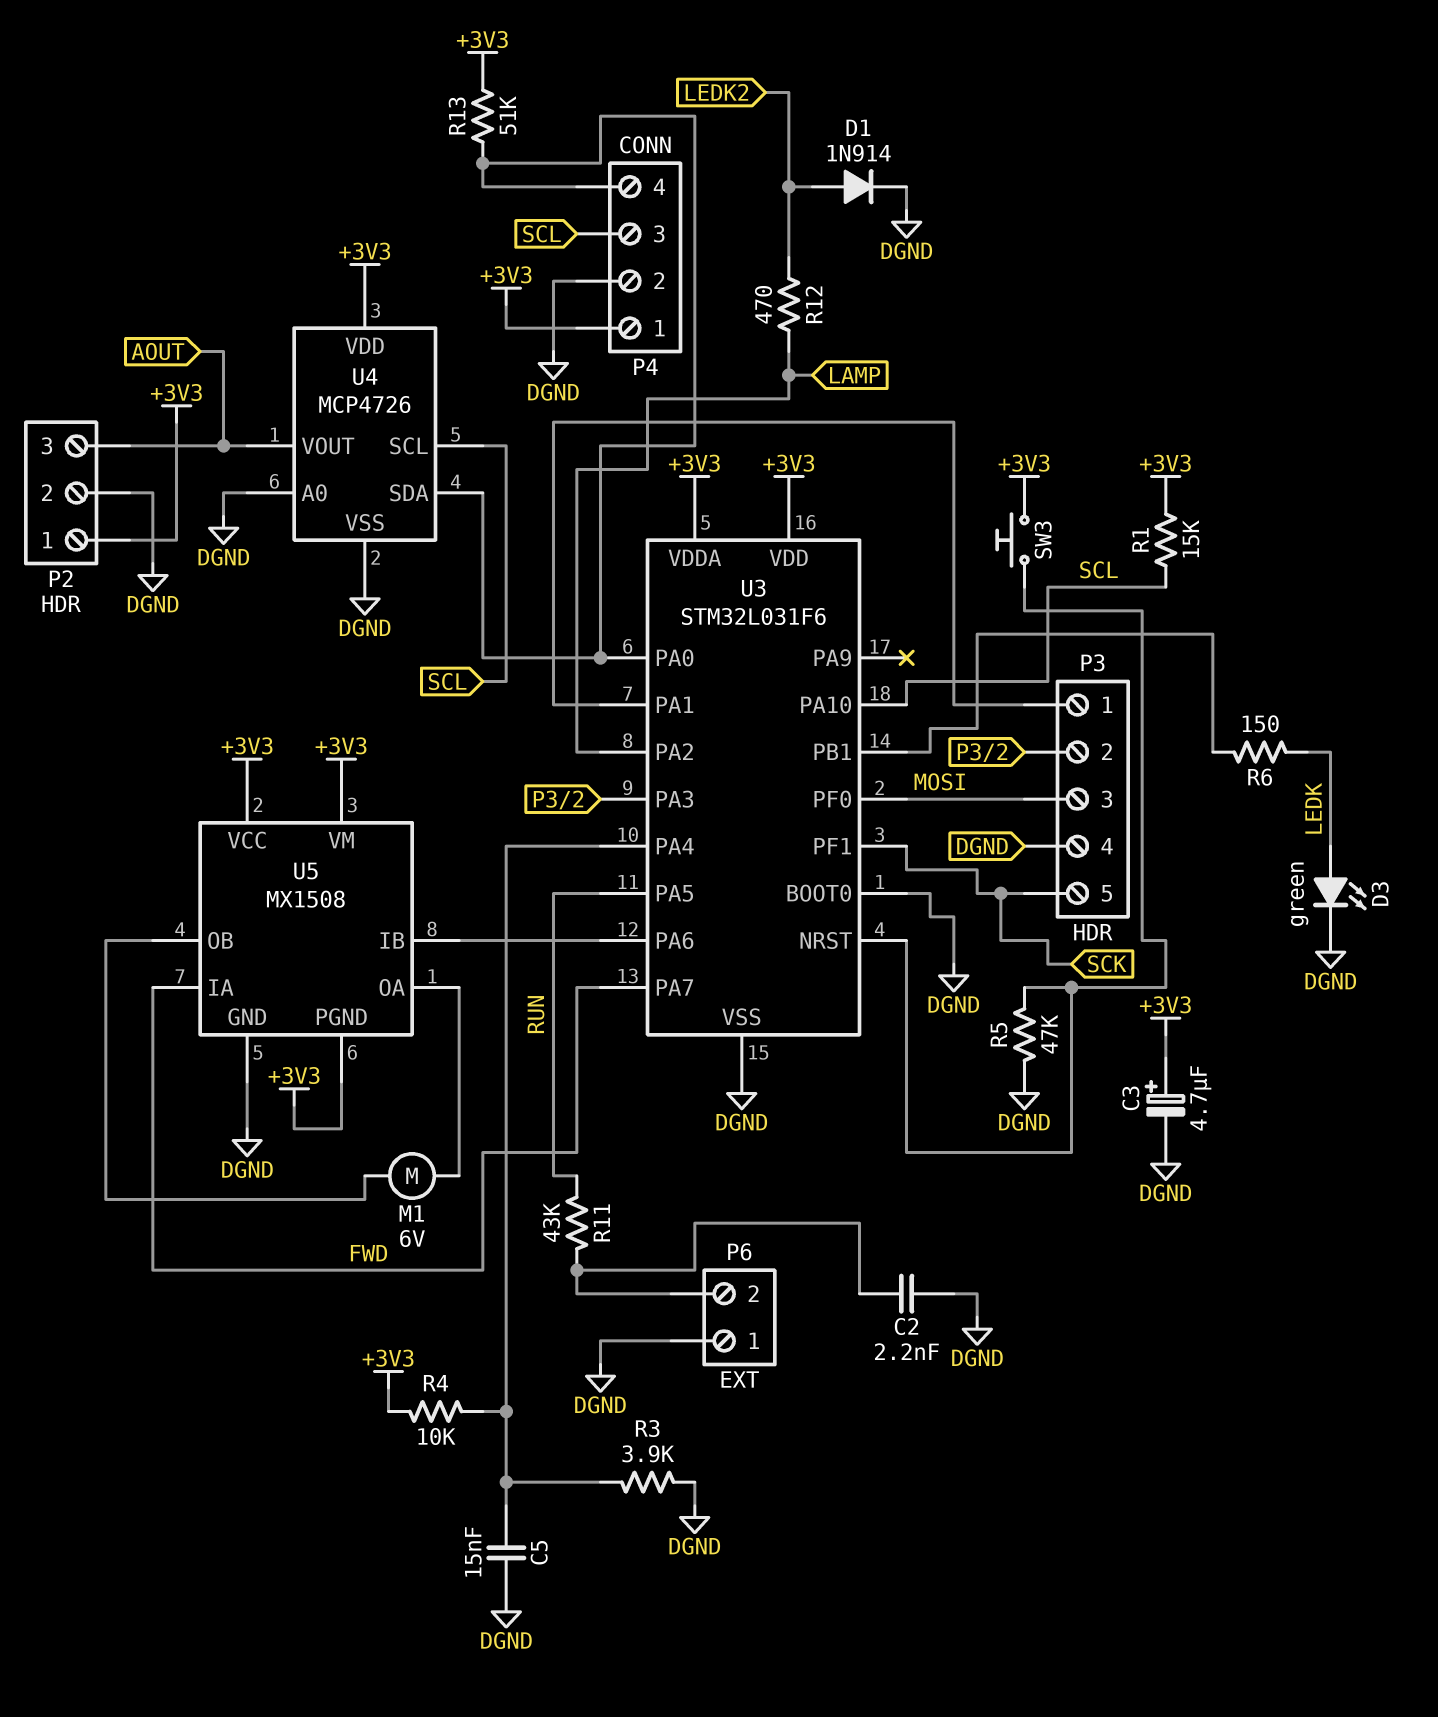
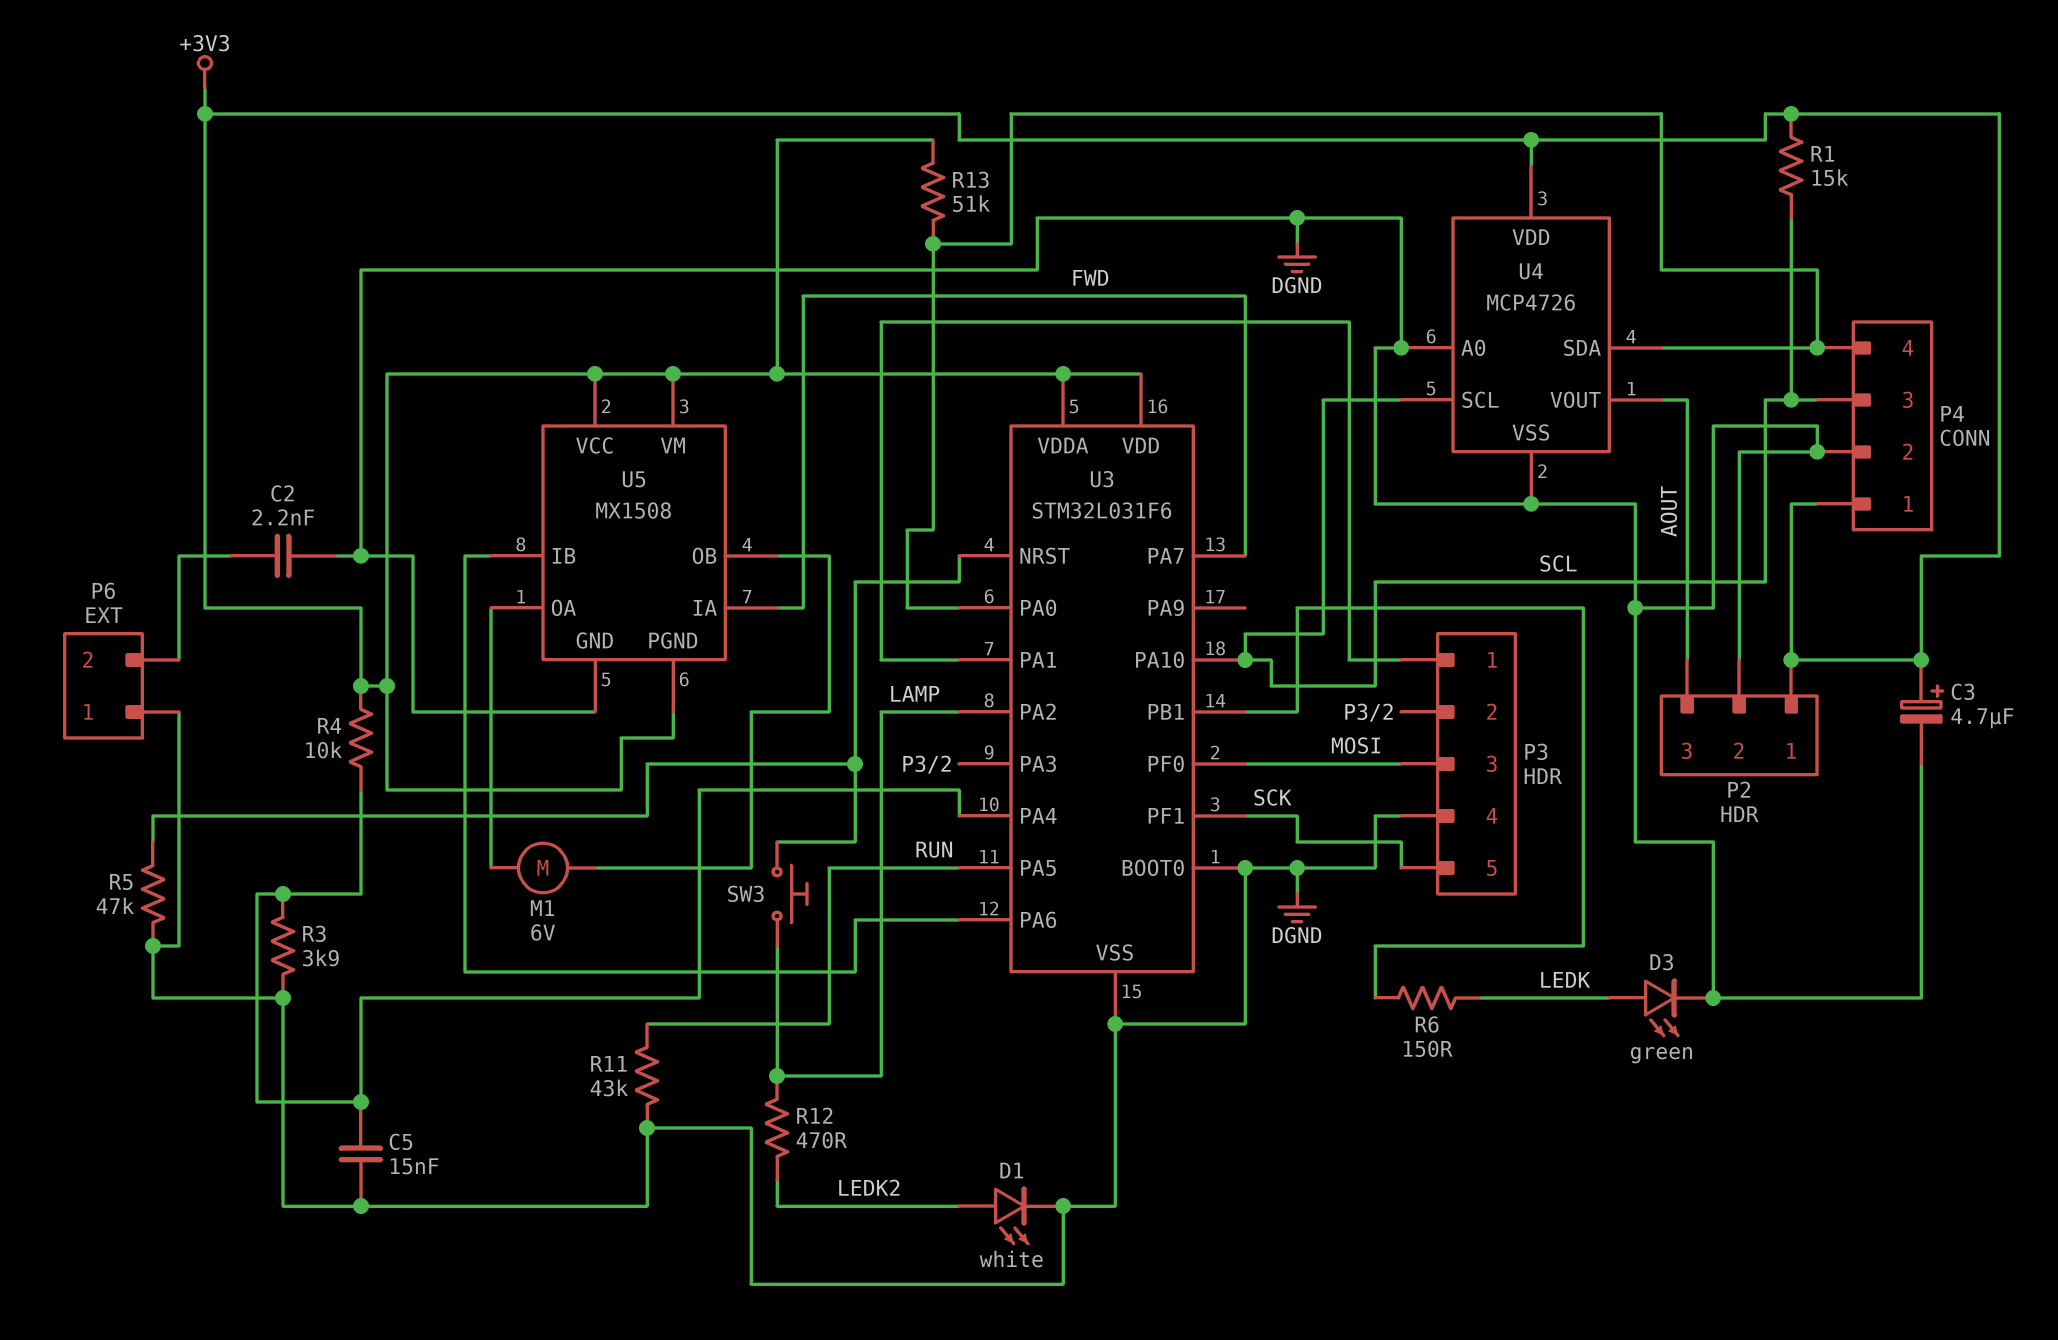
D1: diode 1N914 (A LEDK2, K DGND) -> LED white (A LEDK2, K DGND)
R11: 43k (P6/2, RUN) -> 43k (DGND, RUN)
SW3: button (+3V3, U3/NRST) -> button (LAMP, U3/NRST)

